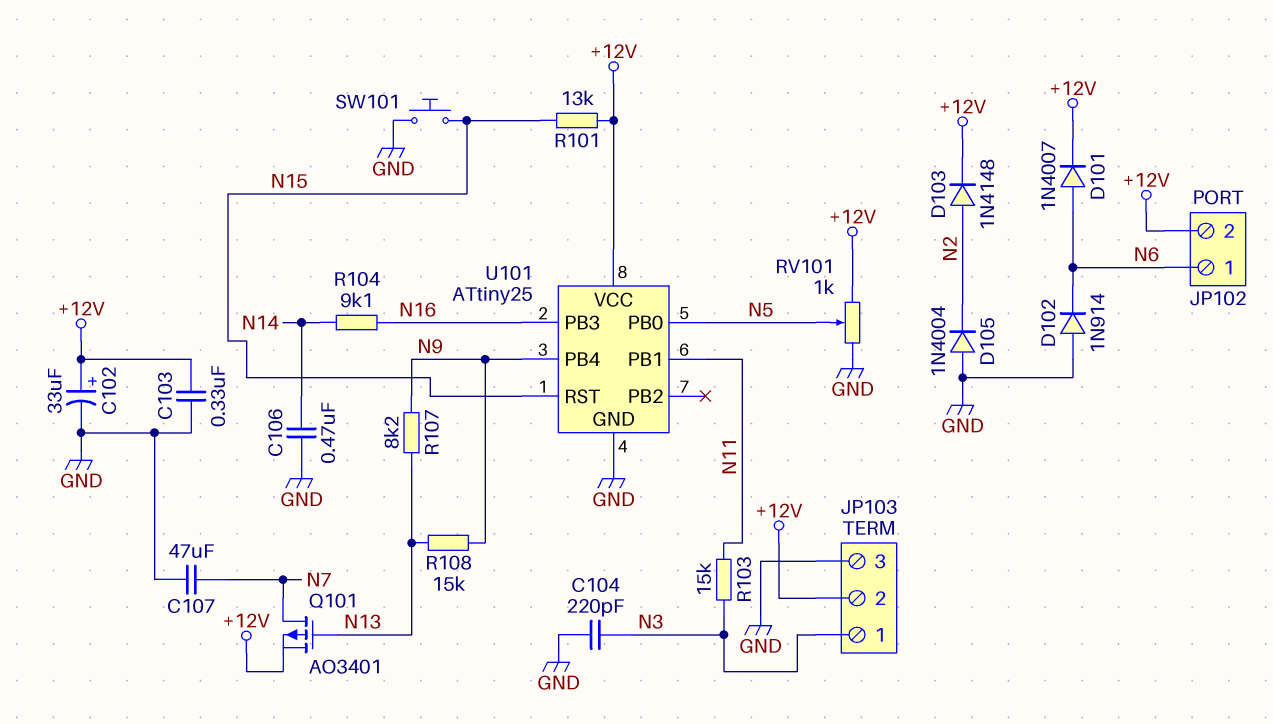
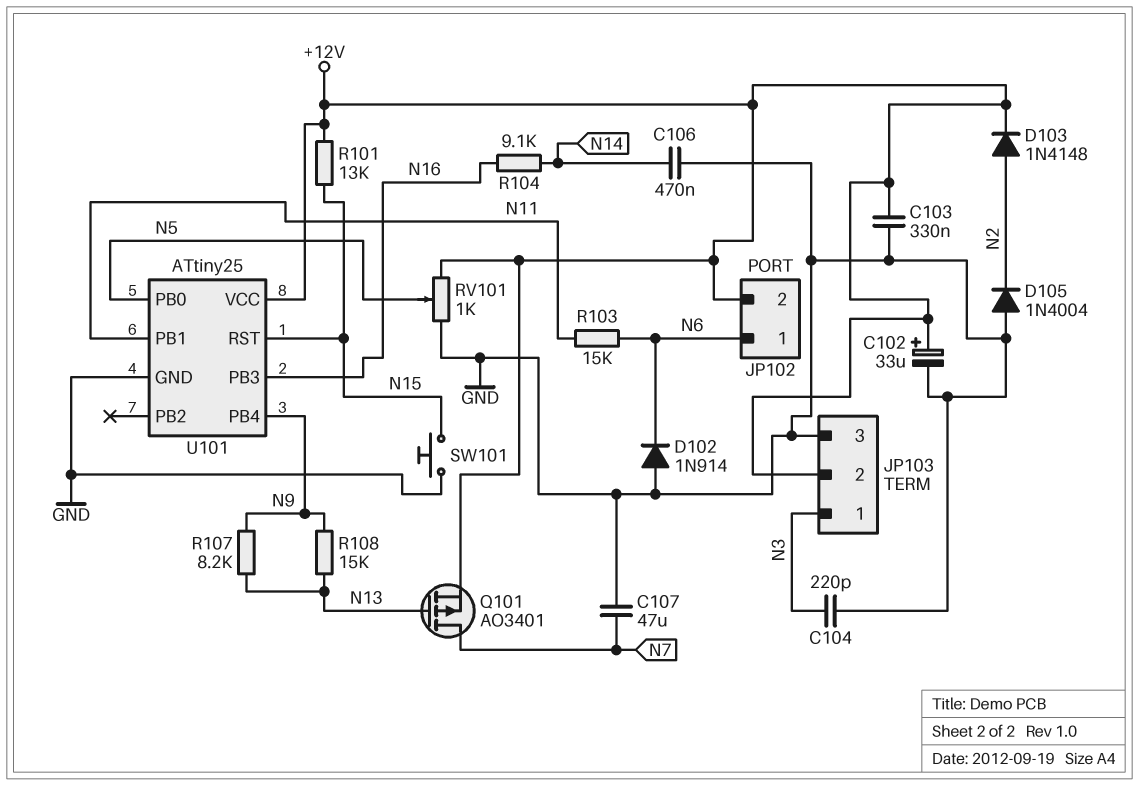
D101: diode 1N4007 (A N6, K +12V) -> none
R103: 15k (N3, N11) -> 15k (N6, N11)

